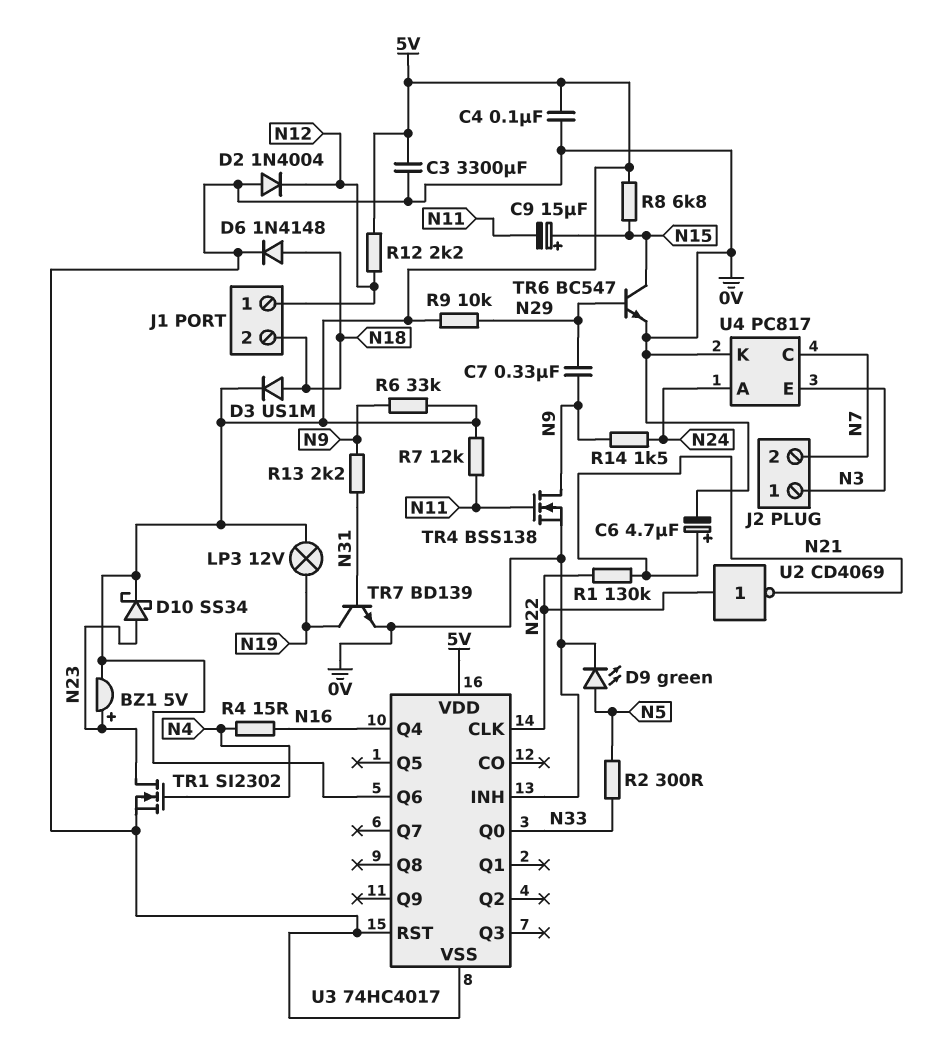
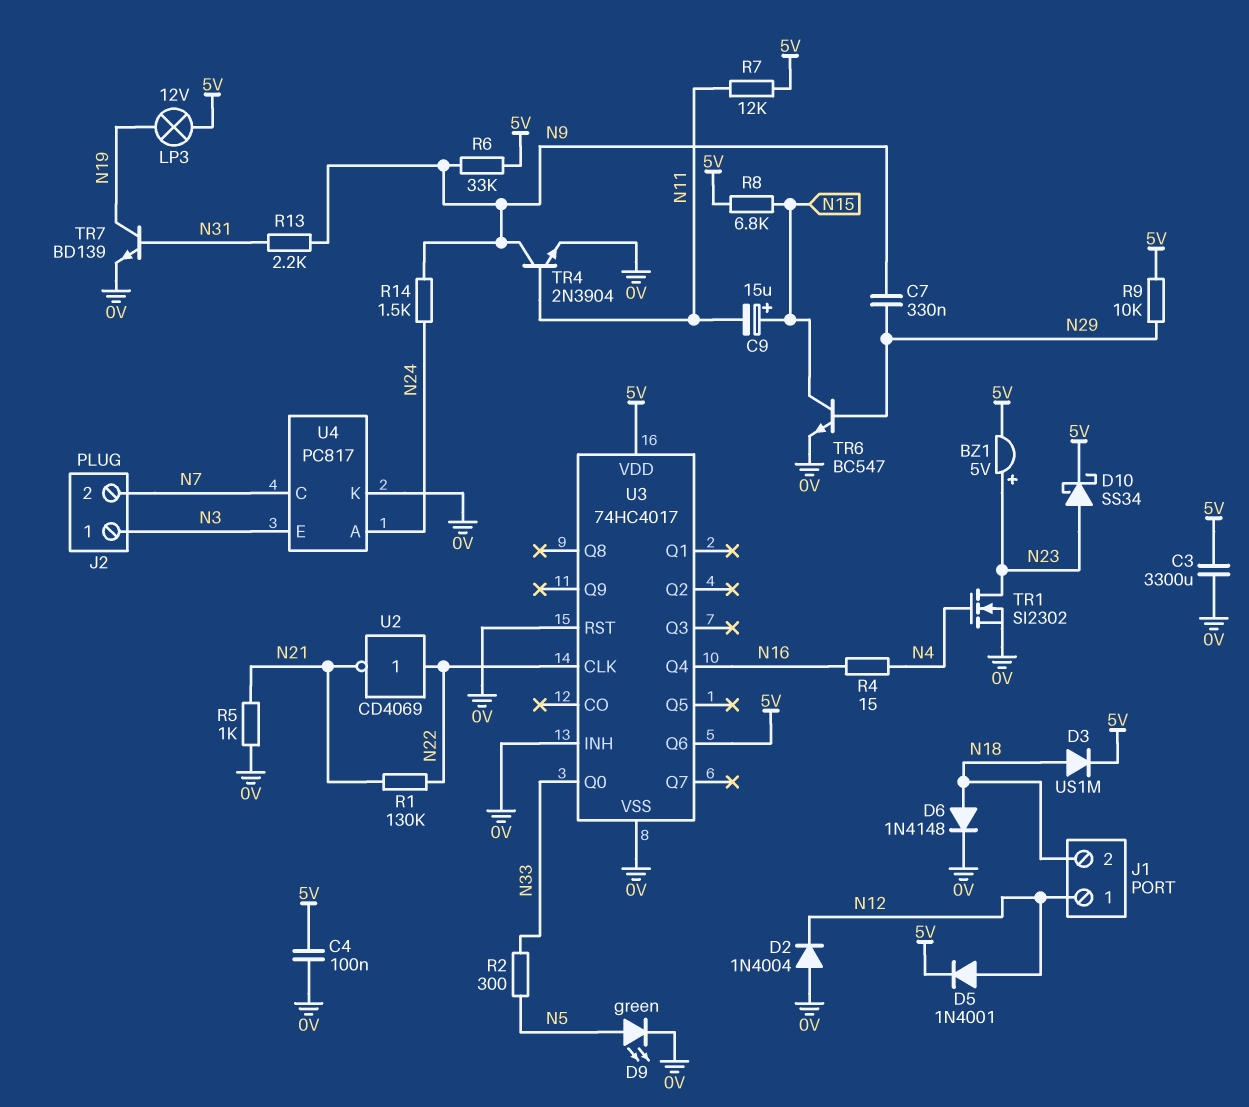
C6: 4.7uF (plus N21, minus 0V) -> none
D5: none -> diode 1N4001 (A N12, K 5V)
R5: none -> 1k (0V, N21)
R12: 2.2k (5V, N12) -> none
TR4: NMOS BSS138 (G N11, D N9, S 0V) -> NPN 2N3904 (B N11, C N9, E 0V)

